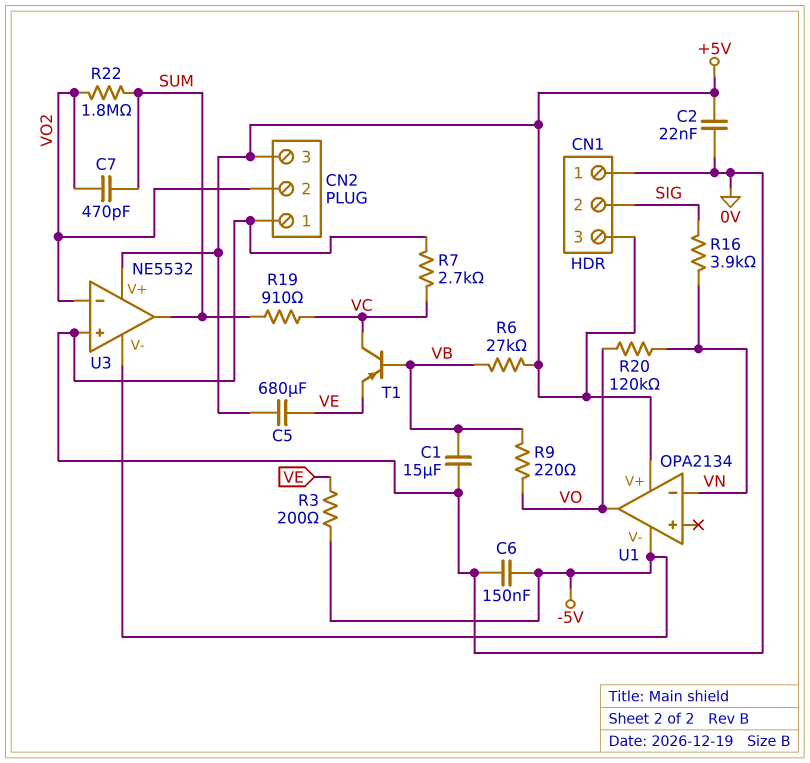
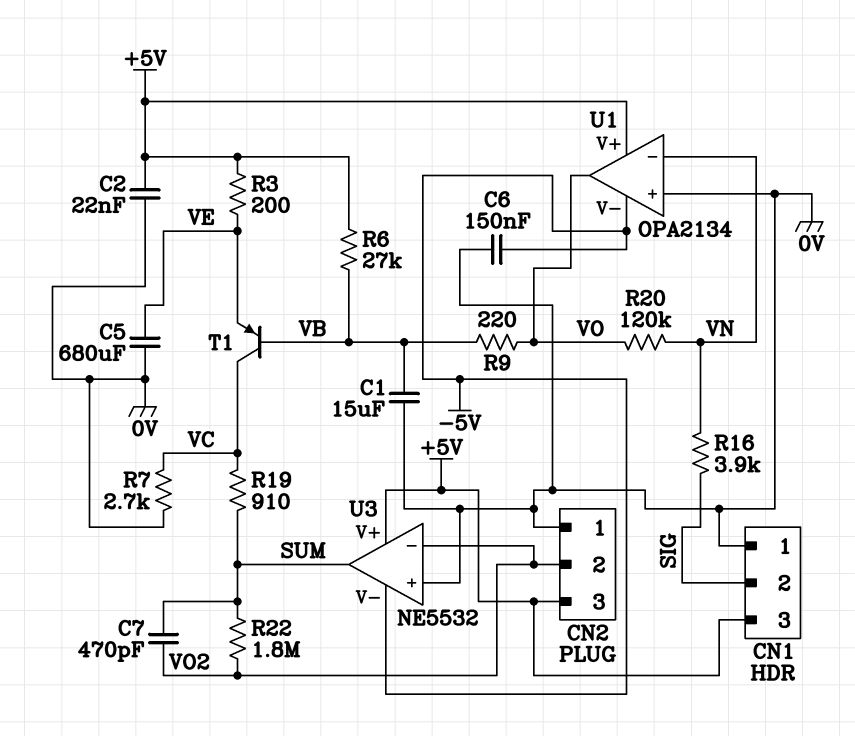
C5: 680uF (+5V, VE) -> 680uF (0V, VE)
R3: 200 (-5V, VE) -> 200 (+5V, VE)
U1 pin in+: none -> 0V

